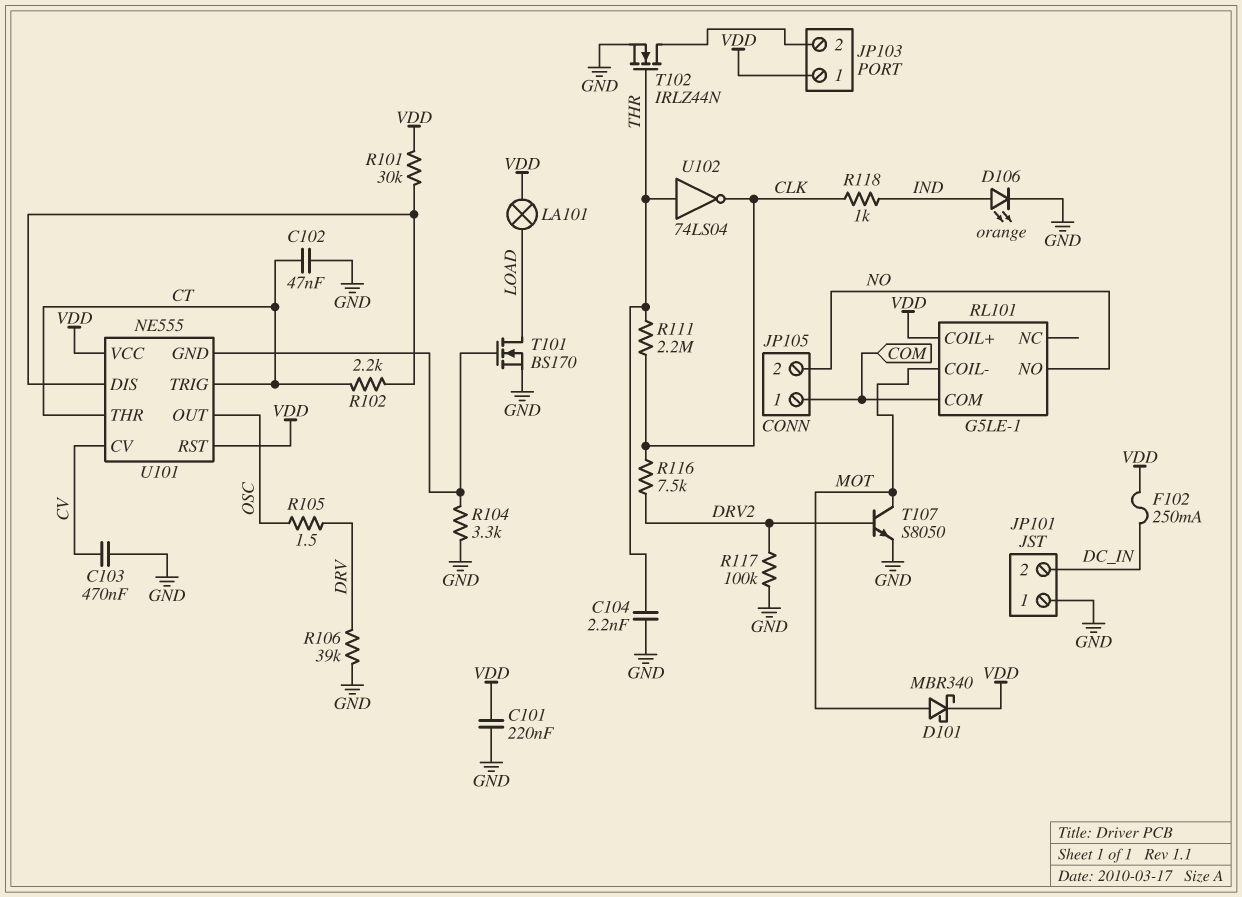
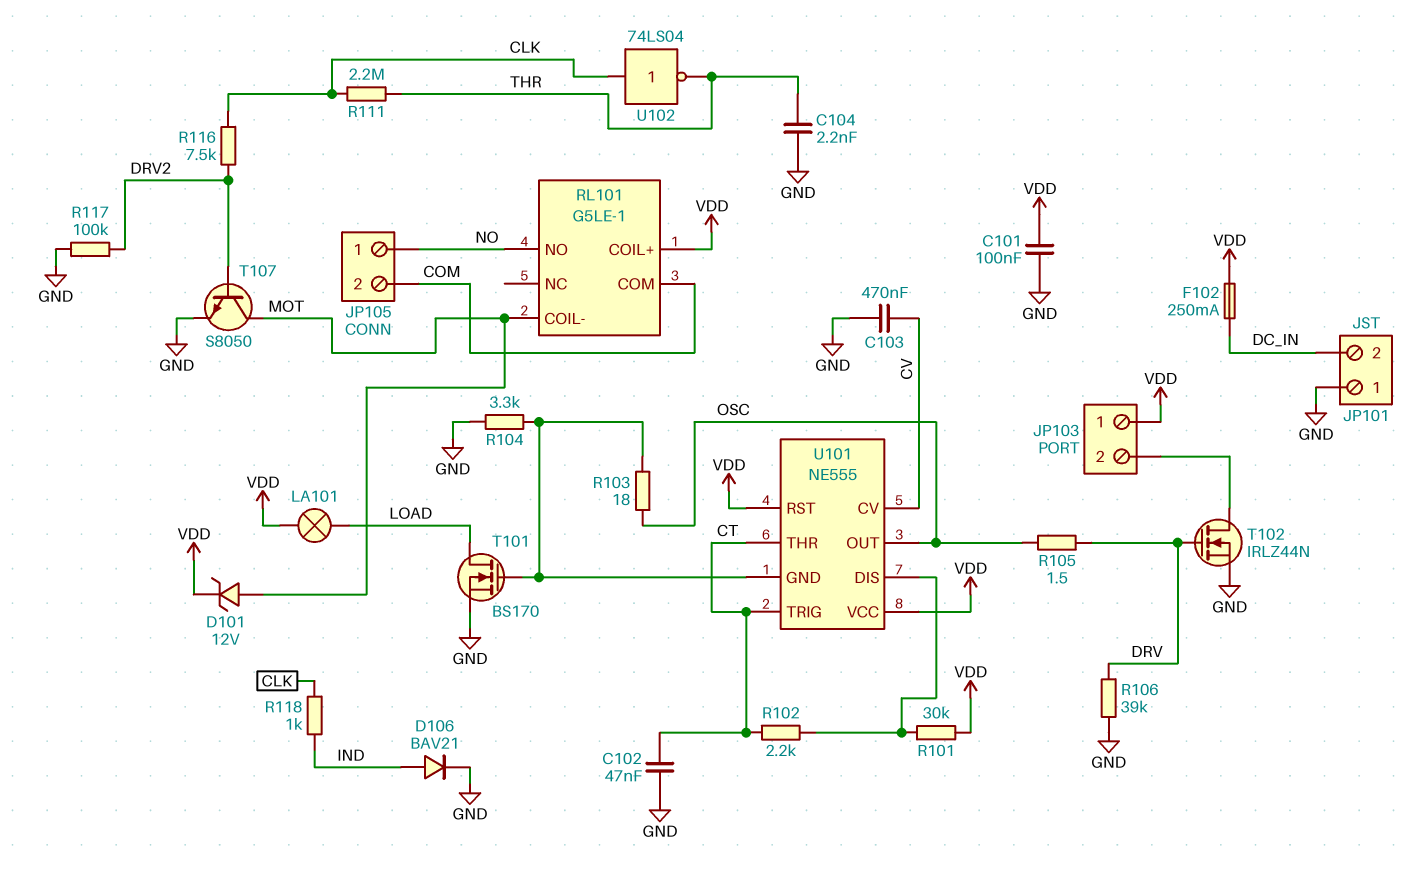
C101: 220nF (GND, VDD) -> 100nF (GND, VDD)
D101: schottky MBR340 (A MOT, K VDD) -> zener 12V (A MOT, K VDD)
D106: LED orange (A IND, K GND) -> diode BAV21 (A IND, K GND)
JP105 pin 1: COM -> NO
JP105 pin 2: NO -> COM
R103: none -> 18 (OSC, U101/GND)
T102: NMOS IRLZ44N (G THR, D JP103/2, S GND) -> NMOS IRLZ44N (G DRV, D JP103/2, S GND)
U102: NOT 74LS04 (in THR, out CLK) -> NOT 74LS04 (in CLK, out THR)

